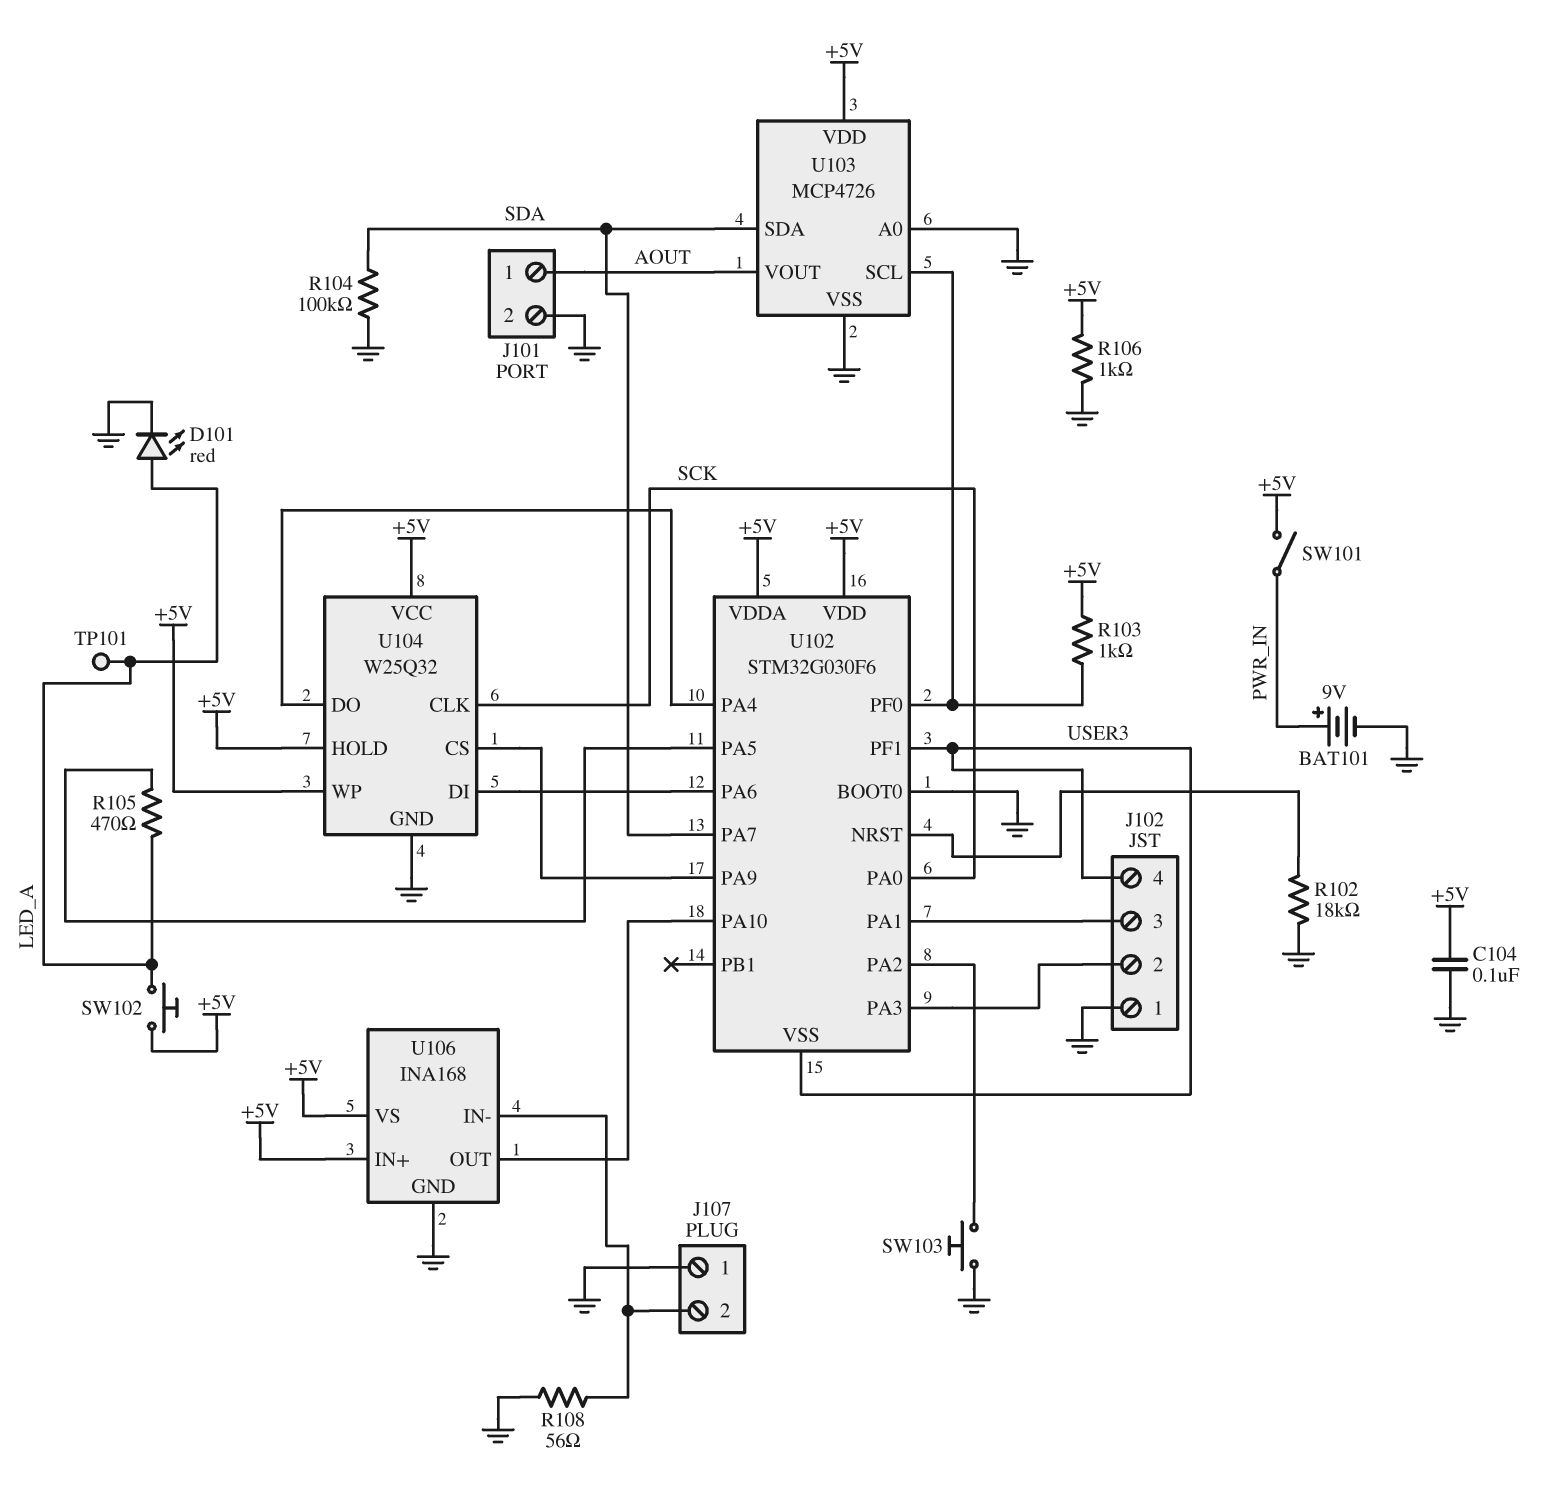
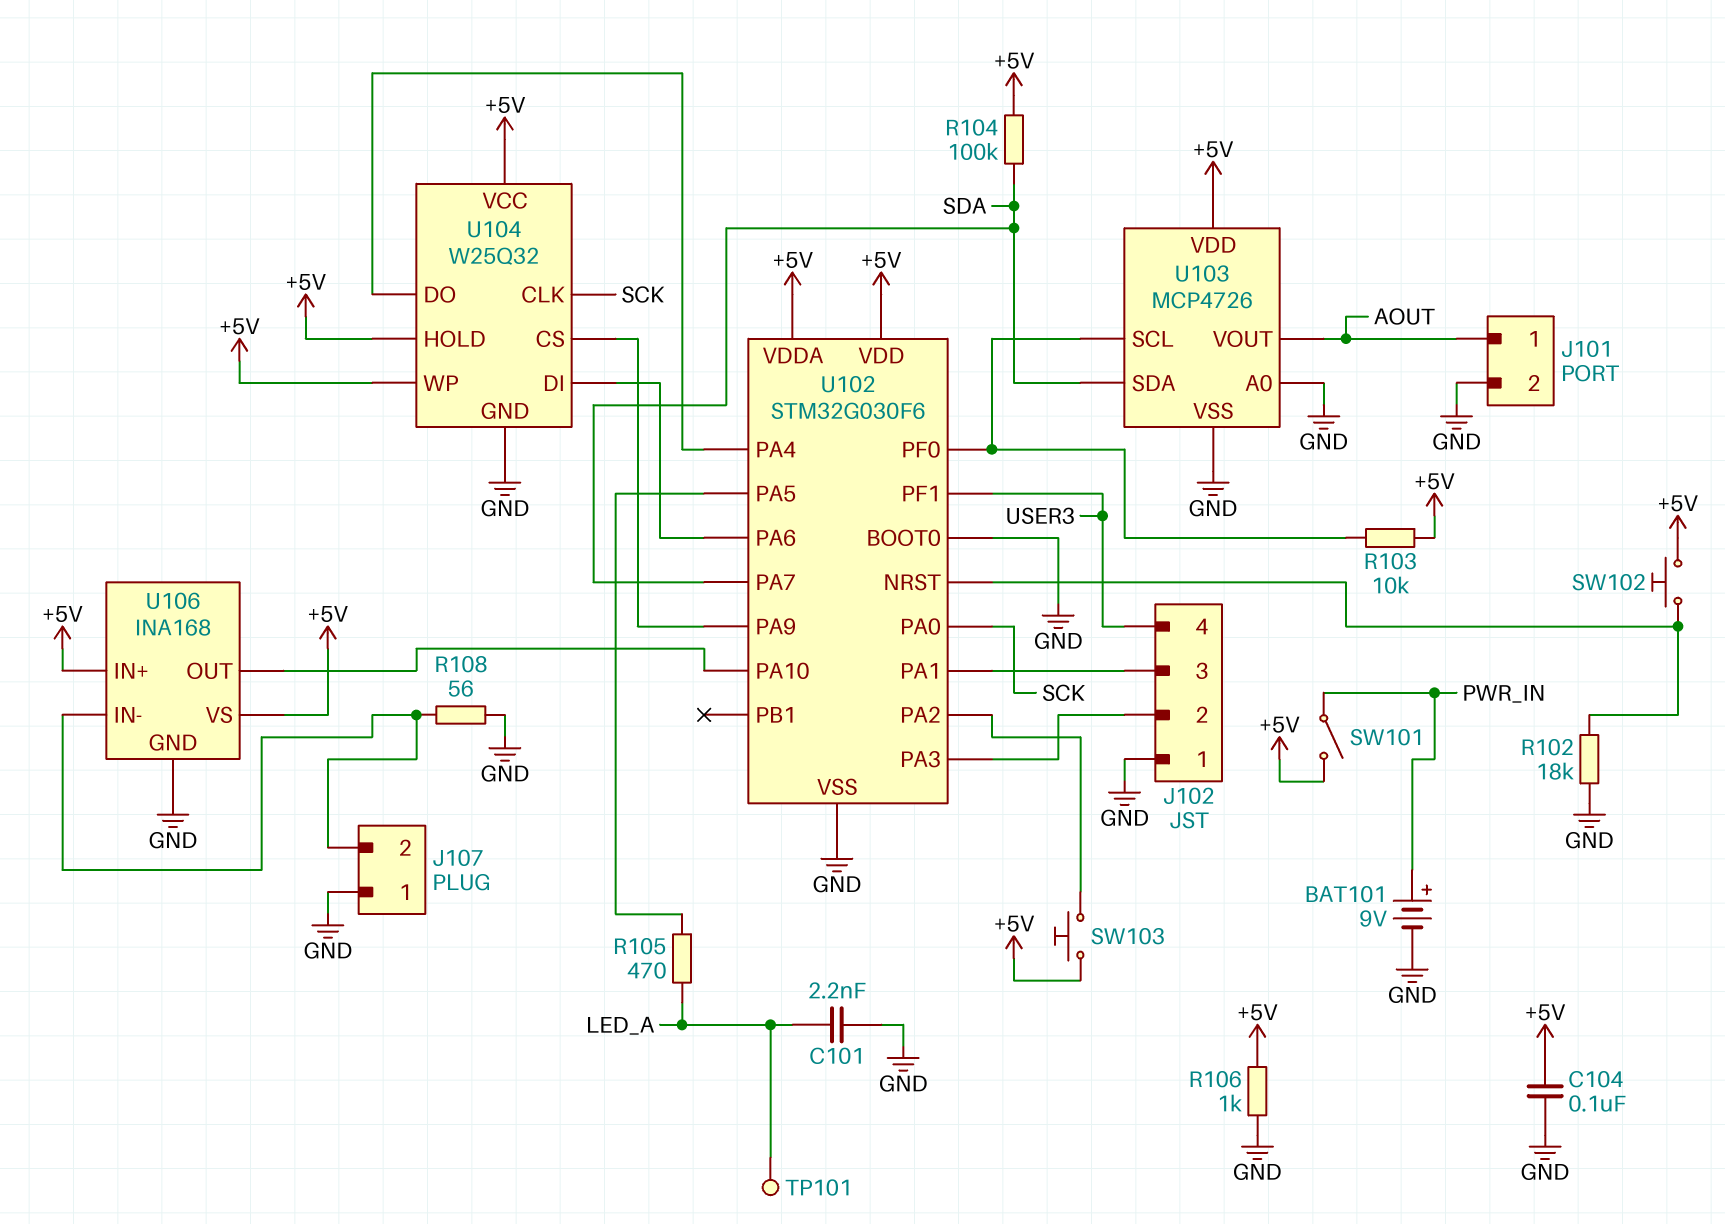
C101: none -> 2.2nF (GND, LED_A)
D101: LED red (A LED_A, K GND) -> none
R103: 1k (+5V, U102/PF0) -> 10k (+5V, U102/PF0)
R104: 100k (GND, SDA) -> 100k (+5V, SDA)
SW102: button (+5V, LED_A) -> button (+5V, U102/NRST)
SW103: button (GND, U102/PA2) -> button (+5V, U102/PA2)
U102 pin VSS: USER3 -> GND

